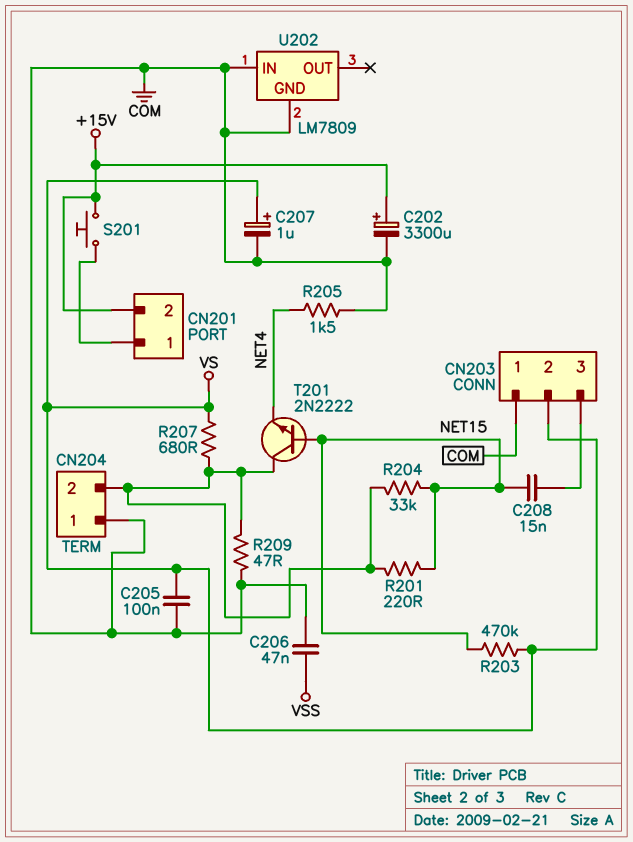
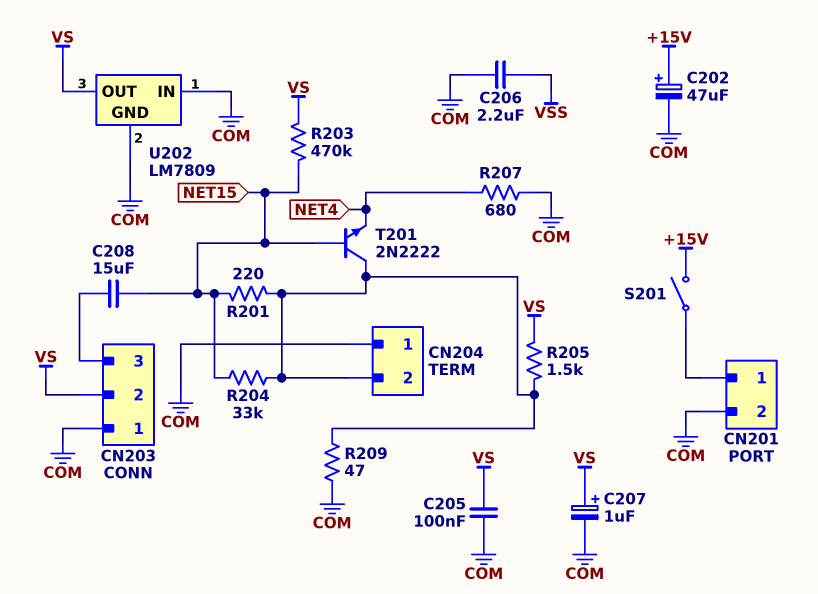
C202: 3300uF (plus +15V, minus COM) -> 47uF (plus +15V, minus COM)
C206: 47nF (COM, VSS) -> 2.2uF (COM, VSS)
C208: 15nF (CN203/3, NET15) -> 15uF (CN203/3, NET15)
CN201 pin 2: +15V -> COM
R205: 1.5k (COM, NET4) -> 1.5k (CN204/2, VS)
R207: 680 (CN204/2, VS) -> 680 (COM, NET4)
S201: button (+15V, CN201/1) -> switch (+15V, CN201/1)
U202 pin OUT: none -> VS

